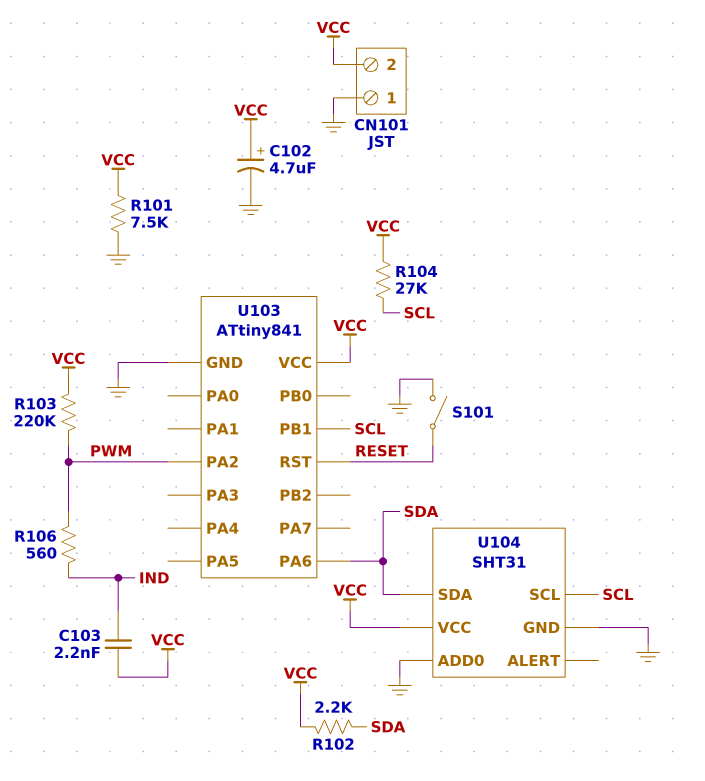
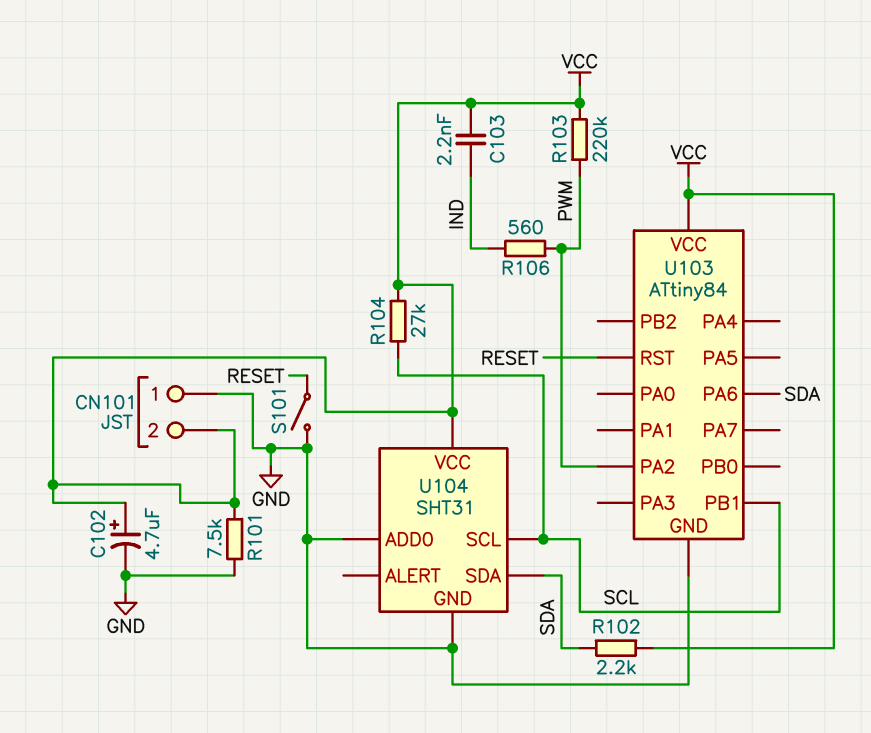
U103: ATtiny841 -> ATtiny84

